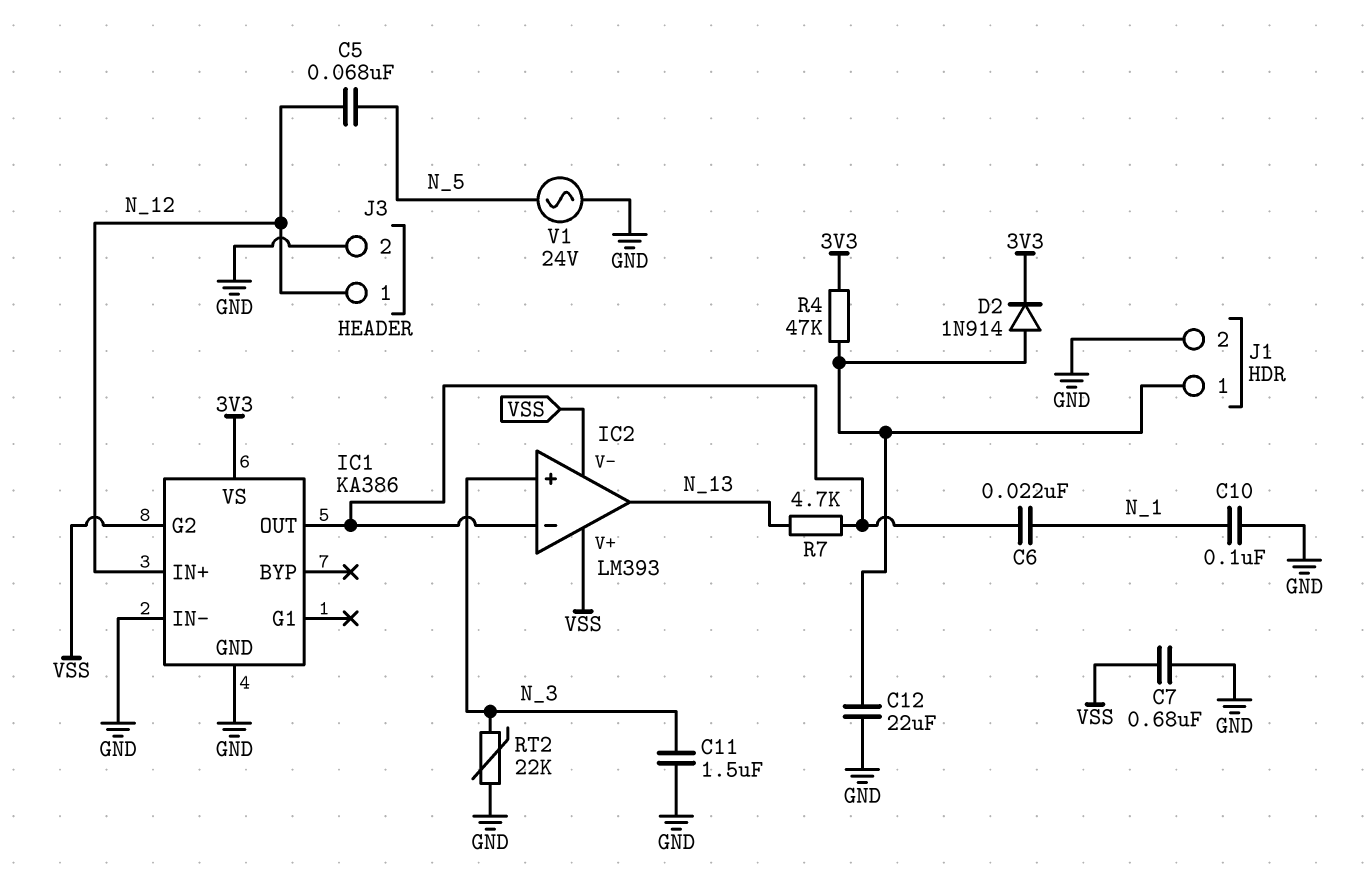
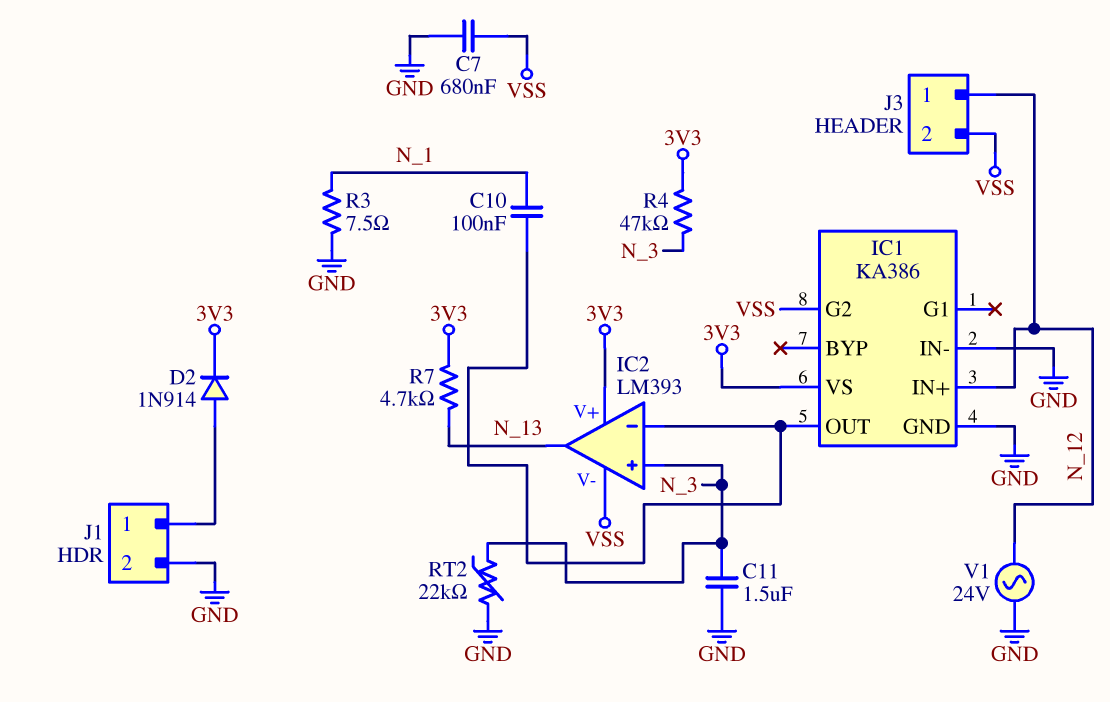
C5: 68nF (N_5, N_12) -> none
C6: 22nF (IC1/OUT, N_1) -> none
C10: 100nF (GND, N_1) -> 100nF (IC1/OUT, N_1)
C12: 22uF (GND, J1/1) -> none
IC2 pin V+: VSS -> 3V3
J3 pin 2: GND -> VSS
R3: none -> 7.5 (GND, N_1)
R4: 47k (3V3, J1/1) -> 47k (3V3, N_3)
R7: 4.7k (IC1/OUT, N_13) -> 4.7k (3V3, N_13)
V1: AC 24V (GND, N_5) -> AC 24V (GND, N_12)

